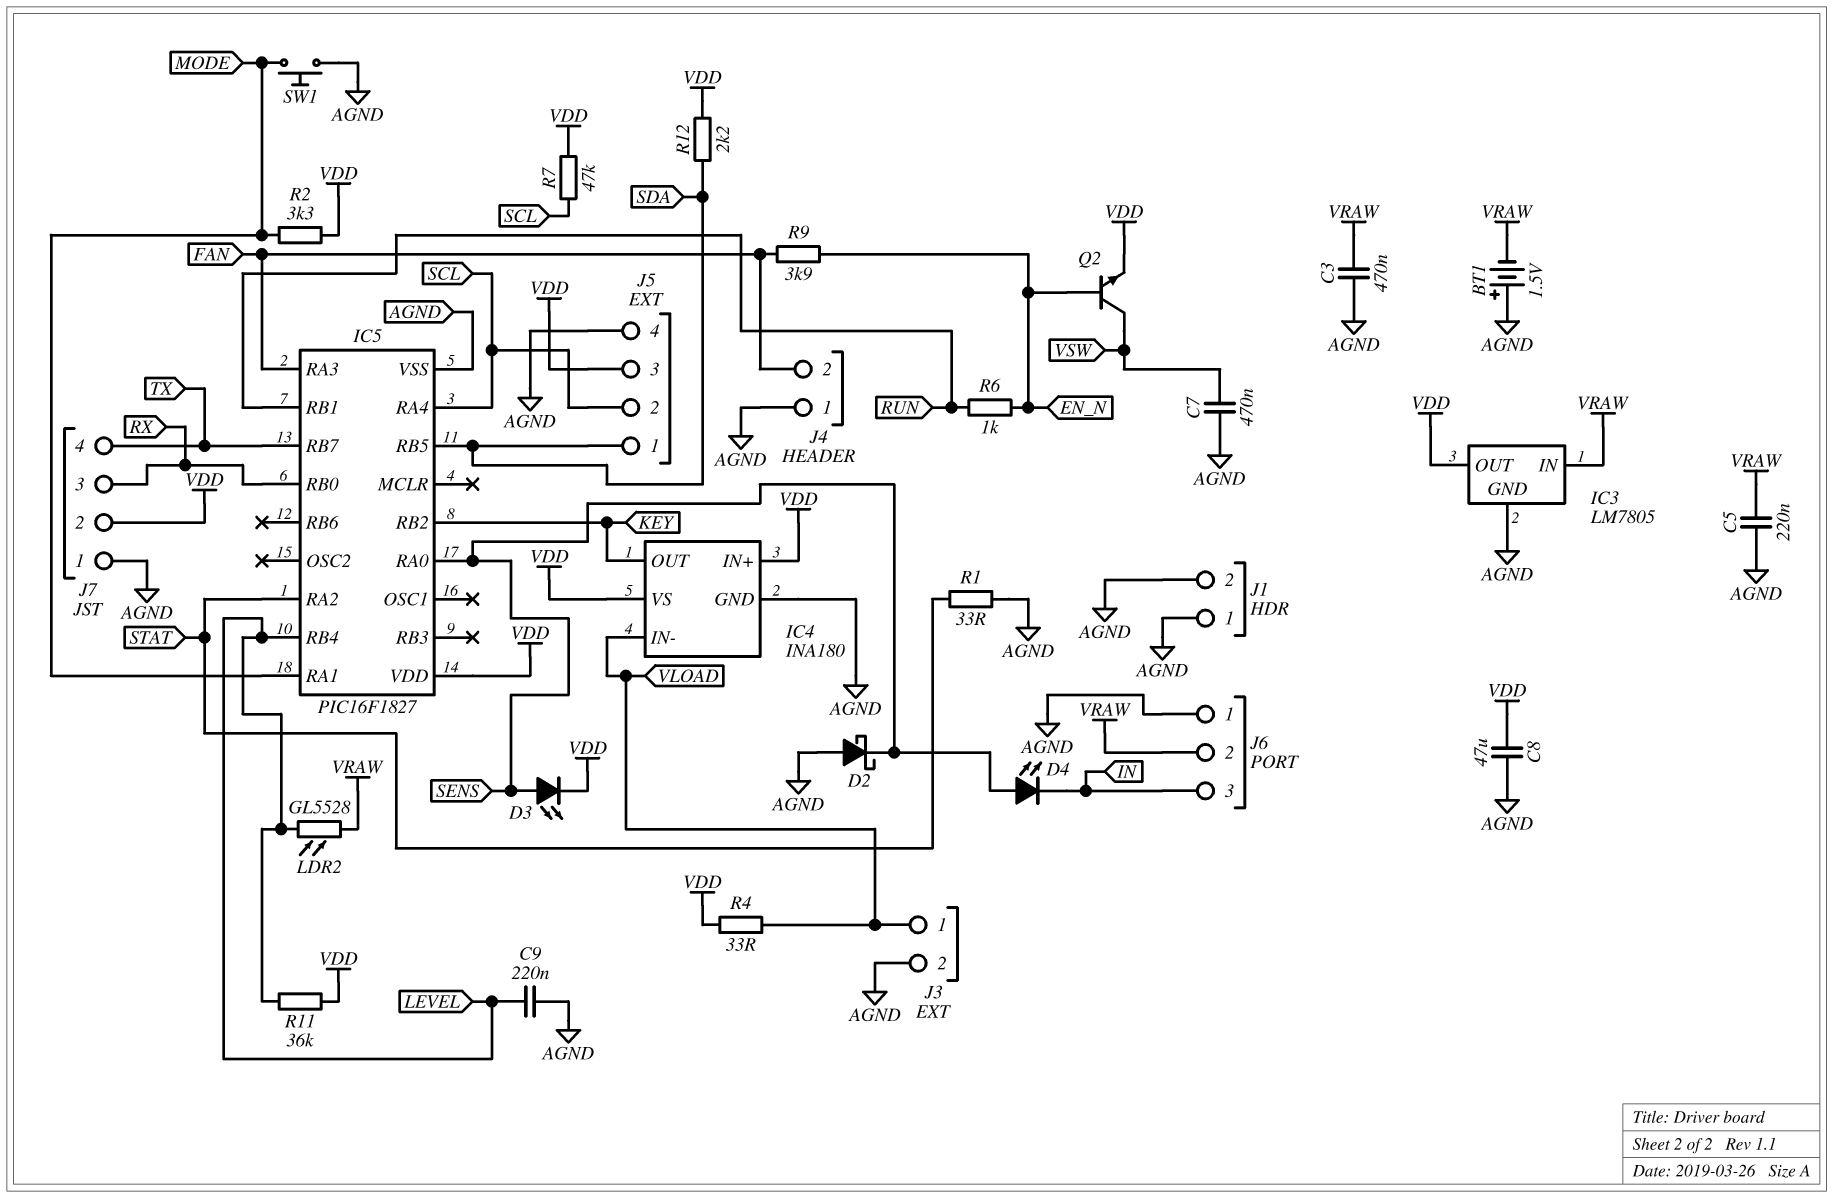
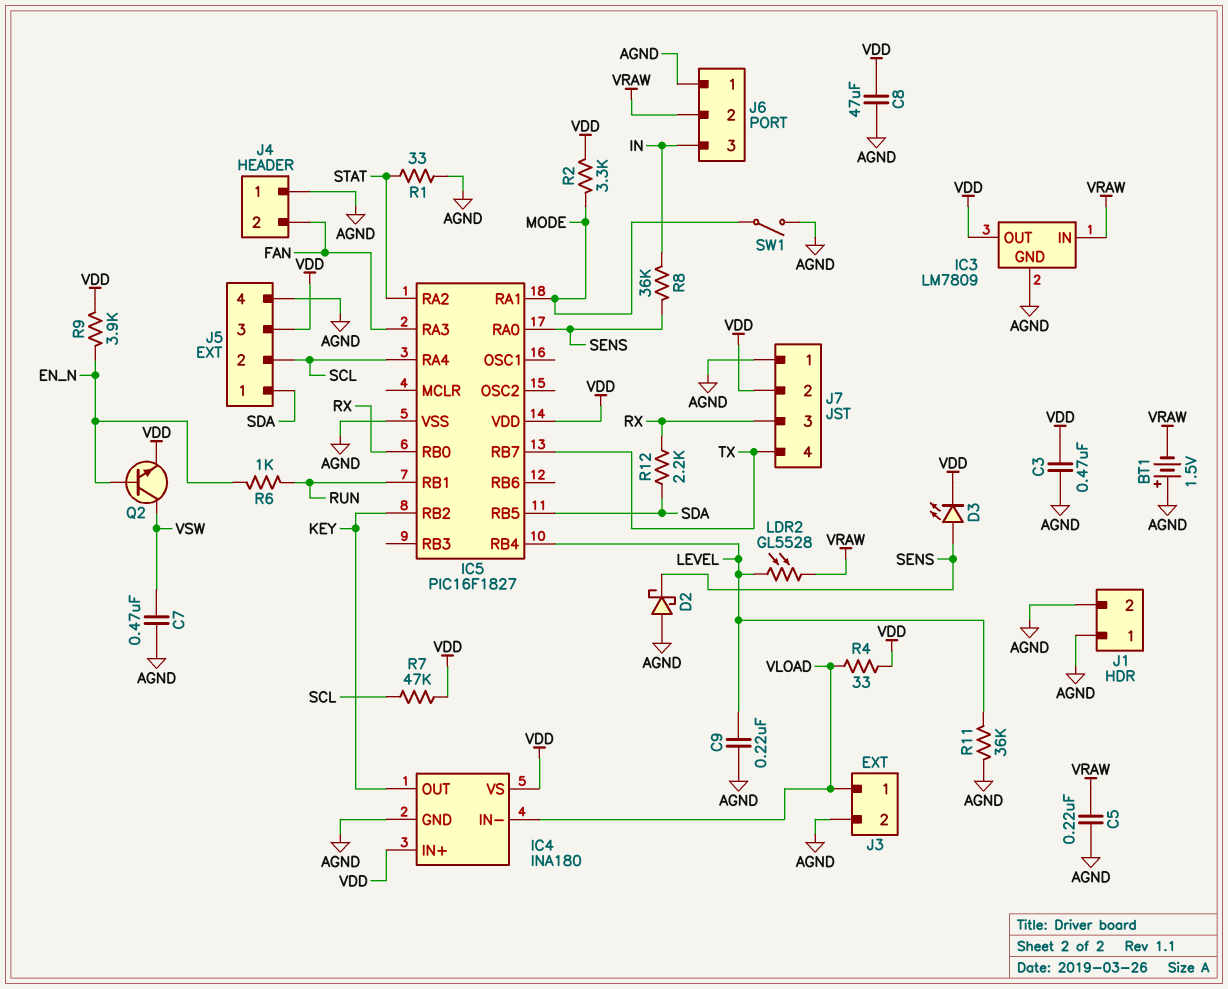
C3: 470nF (AGND, VRAW) -> 470nF (AGND, VDD)
D4: LED (A SENS, K IN) -> none
IC3: LM7805 -> LM7809
R8: none -> 36k (IN, SENS)
R9: 3.9k (EN_N, FAN) -> 3.9k (EN_N, VDD)
R11: 36k (LEVEL, VDD) -> 36k (AGND, LEVEL)
R12: 2.2k (SDA, VDD) -> 2.2k (RX, SDA)
SW1: button (AGND, MODE) -> switch (AGND, MODE)

